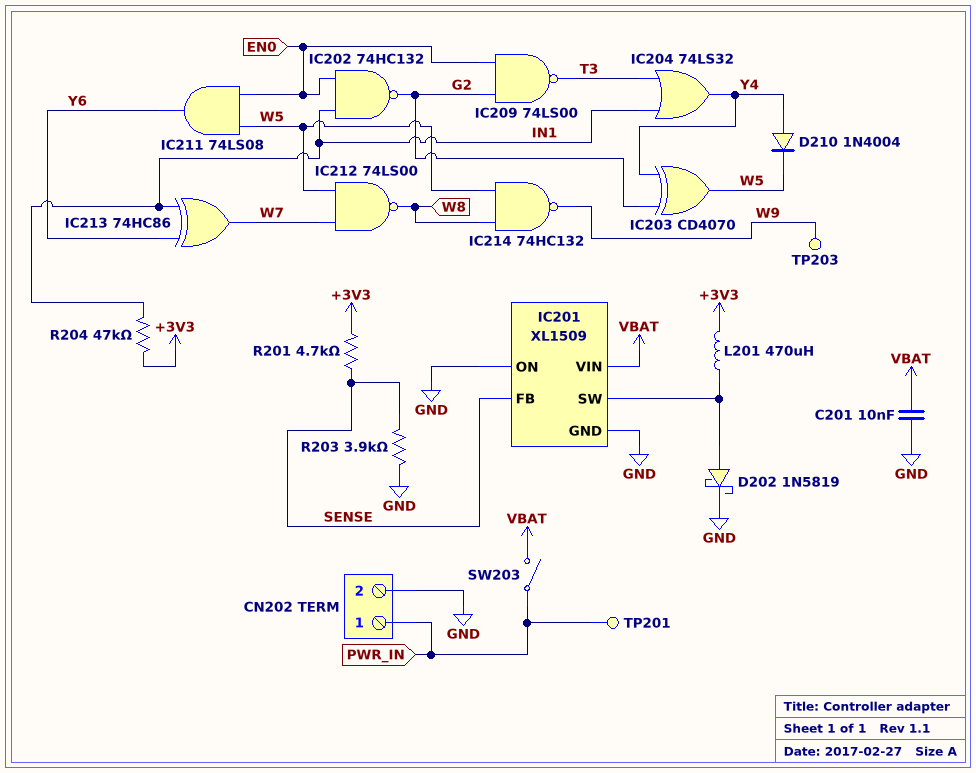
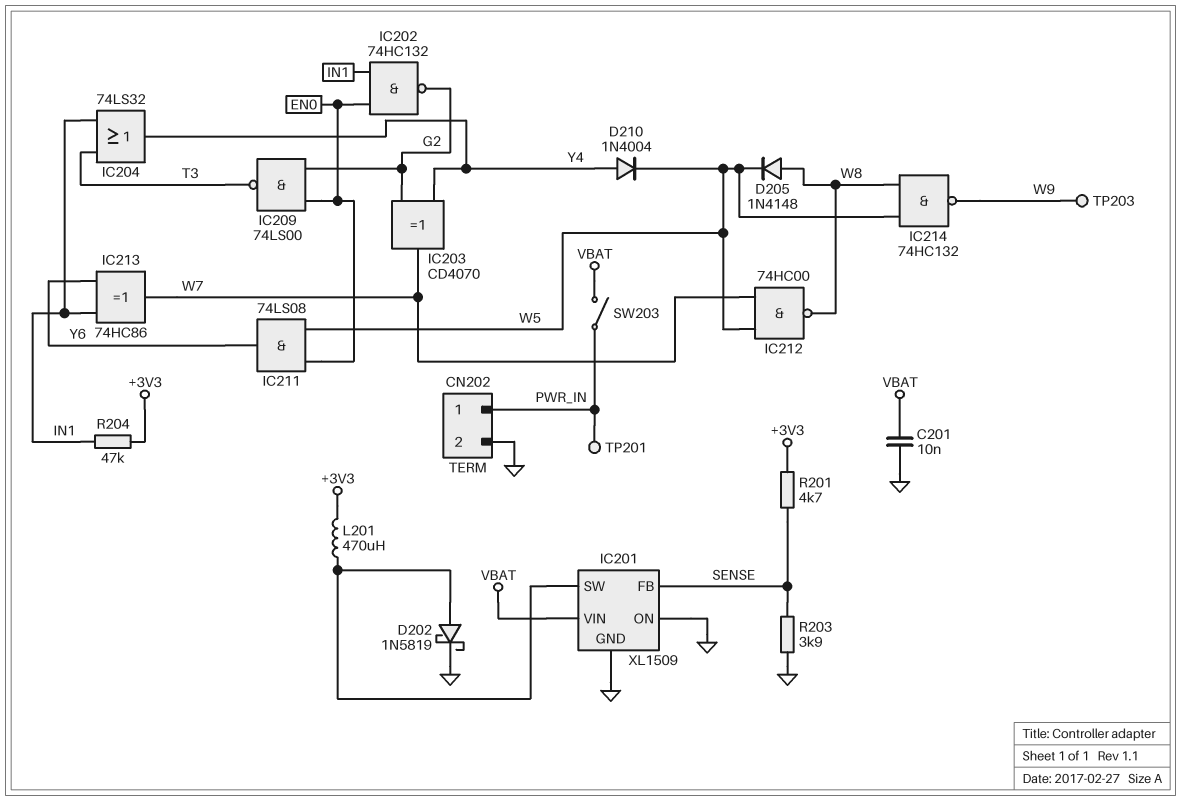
D205: none -> diode 1N4148 (A W8, K W5)
IC203: XOR CD4070 (in G2, in Y4, out W5) -> XOR CD4070 (in G2, in Y4, out W7)
IC212: NAND 74LS00 (in W5, in W7, out W8) -> NAND 74HC00 (in W5, in W7, out W8)

